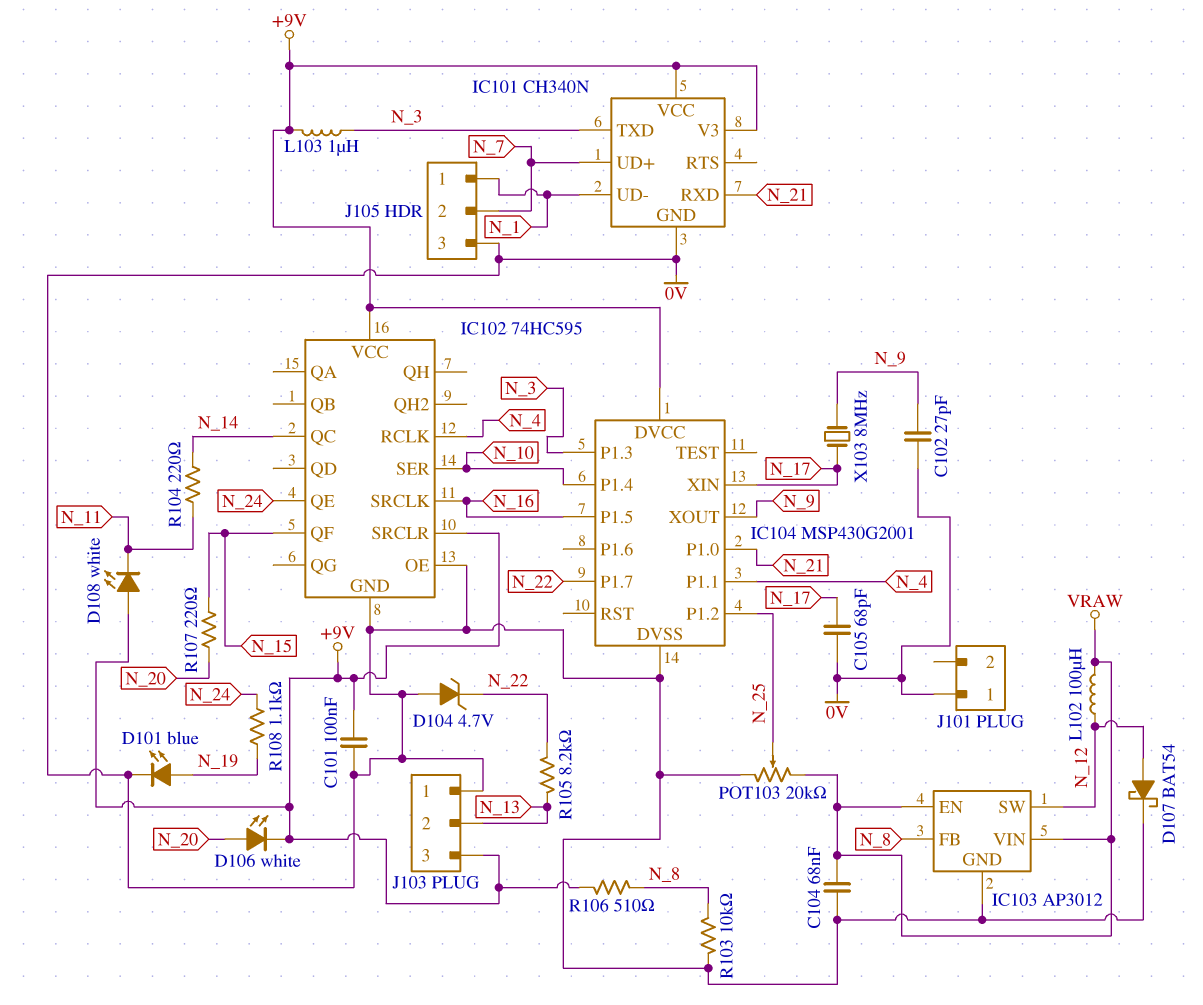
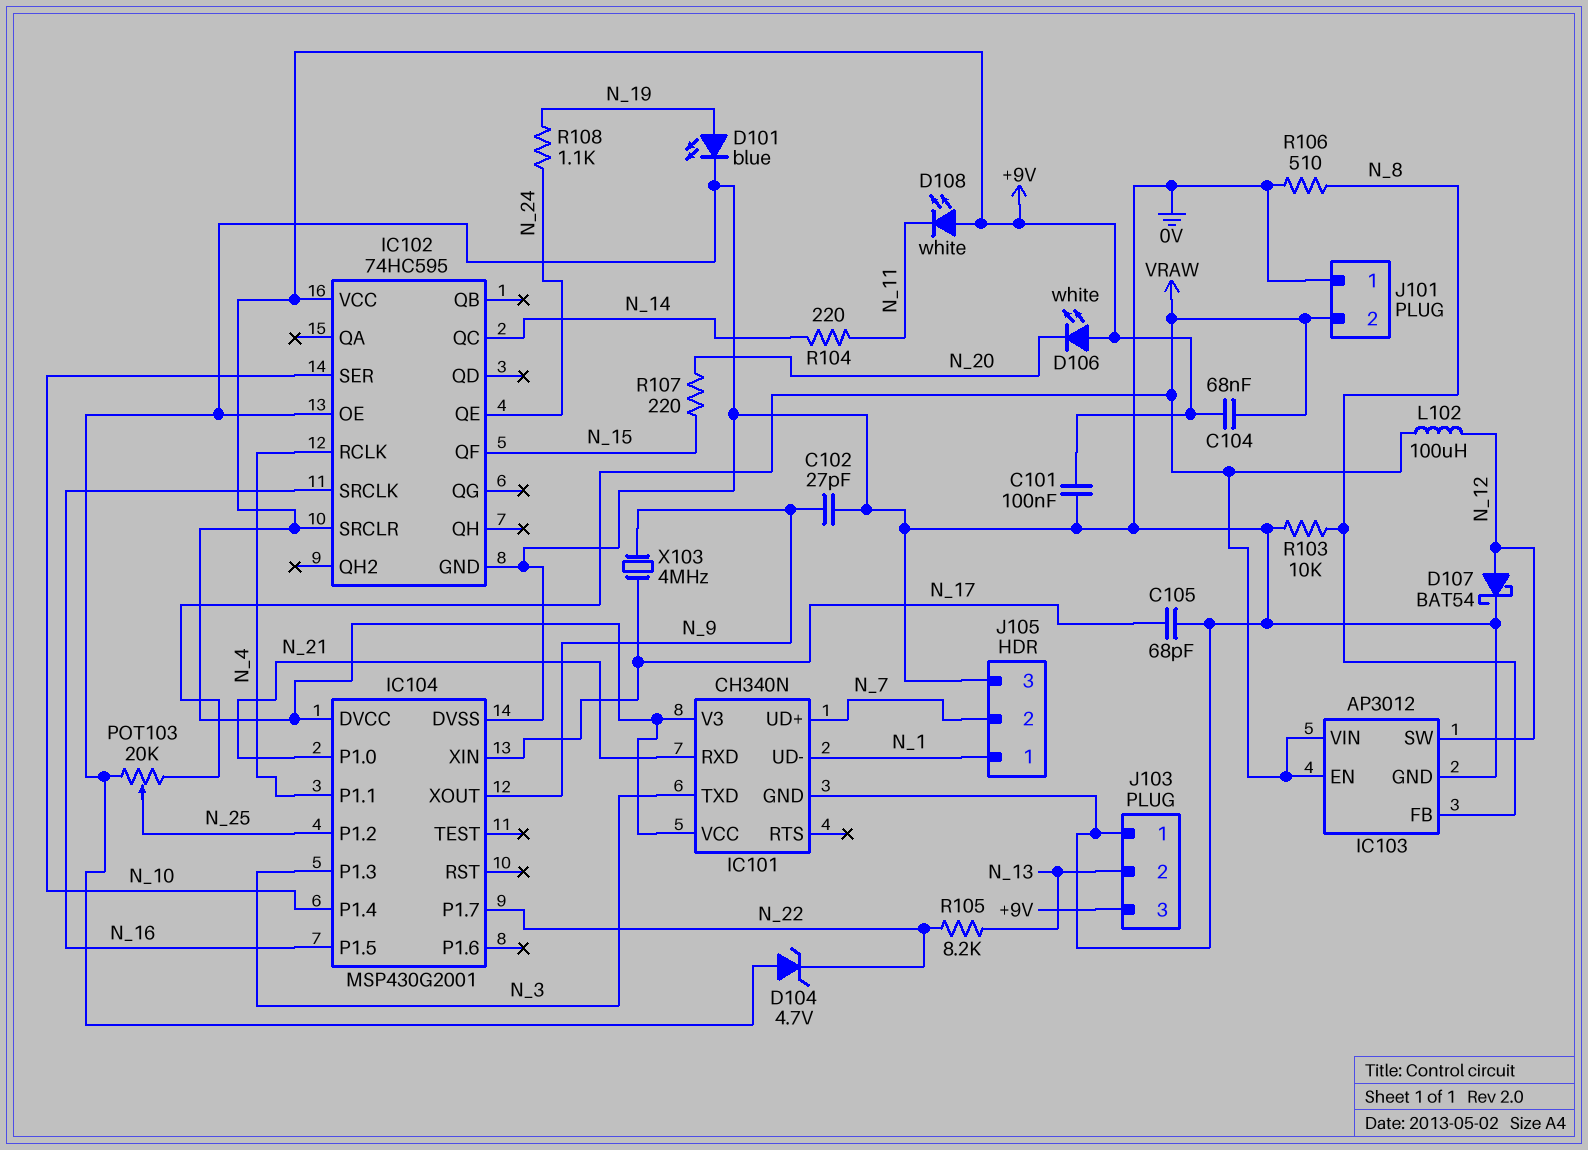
C104: 68nF (0V, VRAW) -> 68nF (+9V, VRAW)
D106: LED white (A N_20, K +9V) -> LED white (A +9V, K N_20)
J101 pin 2: none -> VRAW
L103: 1uH (+9V, N_3) -> none
R106: 510 (+9V, N_8) -> 510 (0V, N_8)
X103: 8MHz (N_9, N_17) -> 4MHz (N_9, N_17)

